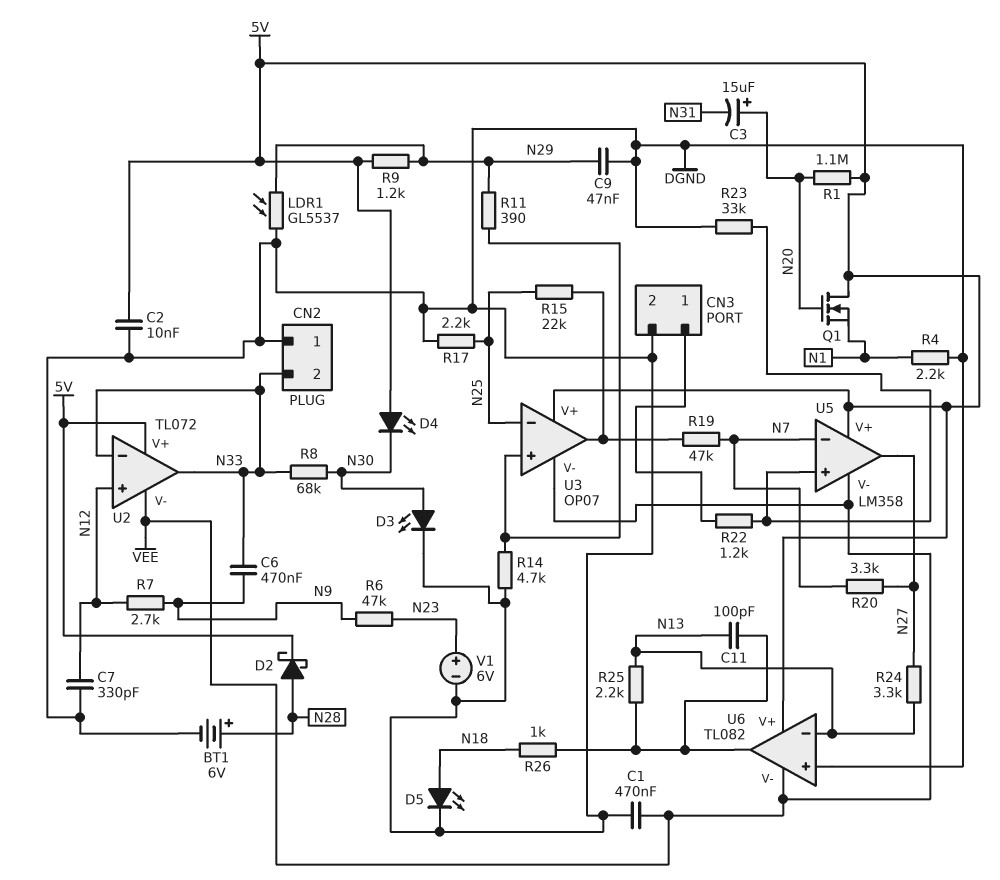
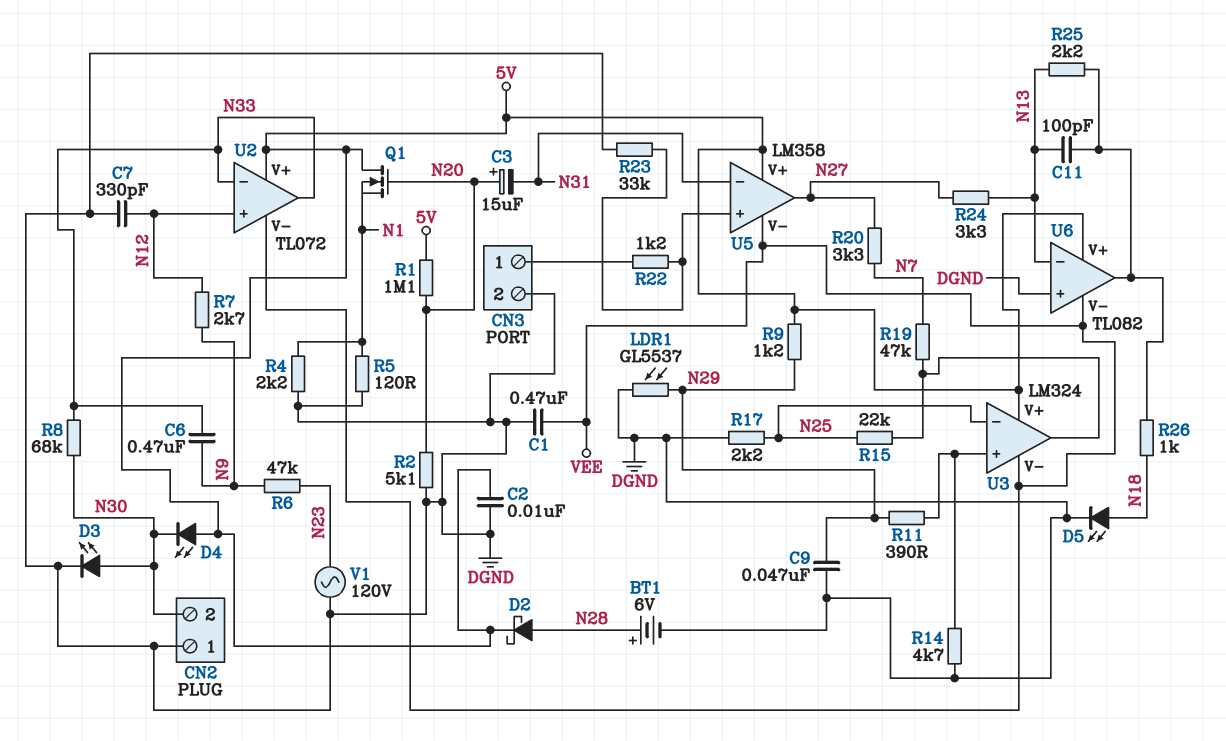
CN2 pin 2: N33 -> N30
R2: none -> 5.1k (DGND, N20)
R5: none -> 120 (DGND, N1)
U3: OP07 -> LM324
U5 pin in-: N7 -> N31
V1: 6V (plus N23, minus DGND) -> AC 120V (DGND, N23)

